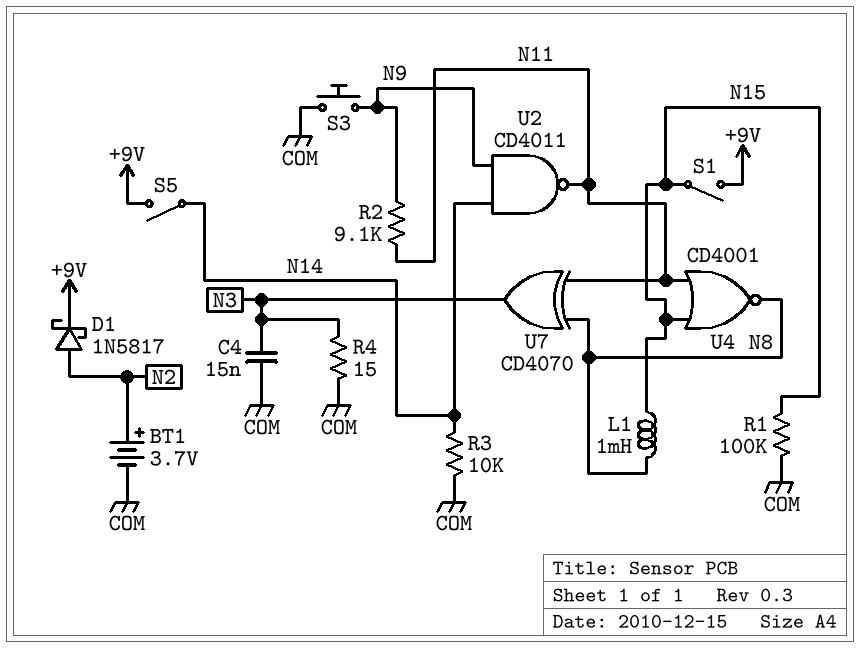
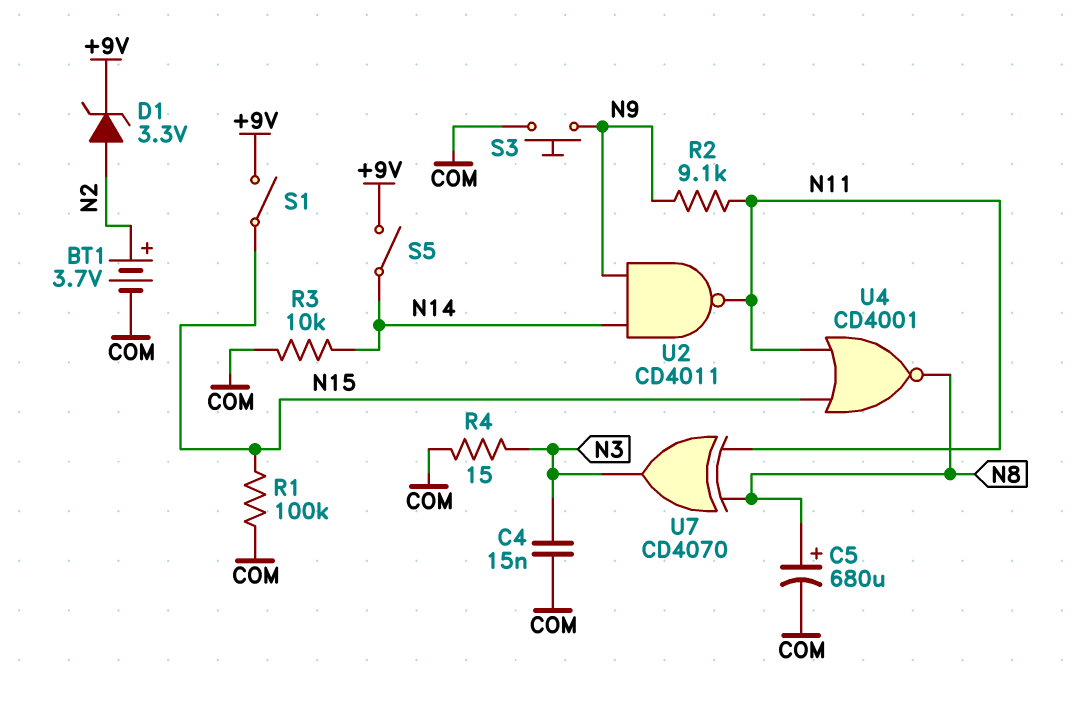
C5: none -> 680uF (plus N8, minus COM)
D1: schottky 1N5817 (A N2, K +9V) -> zener 3.3V (A N2, K +9V)
L1: 1mH (N8, N15) -> none

